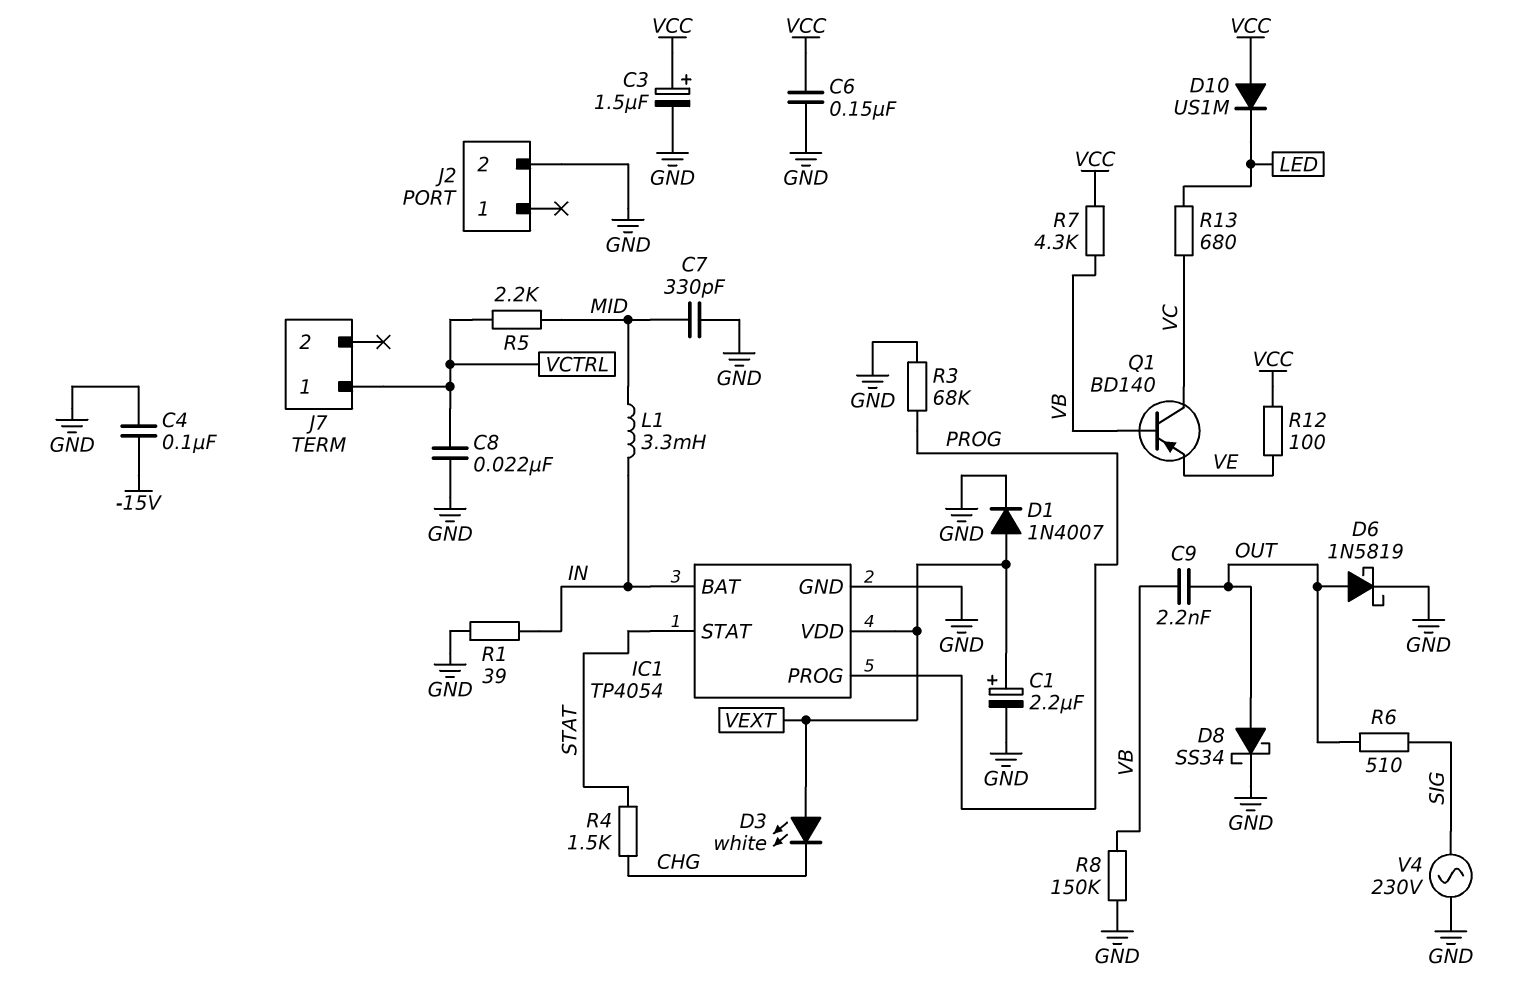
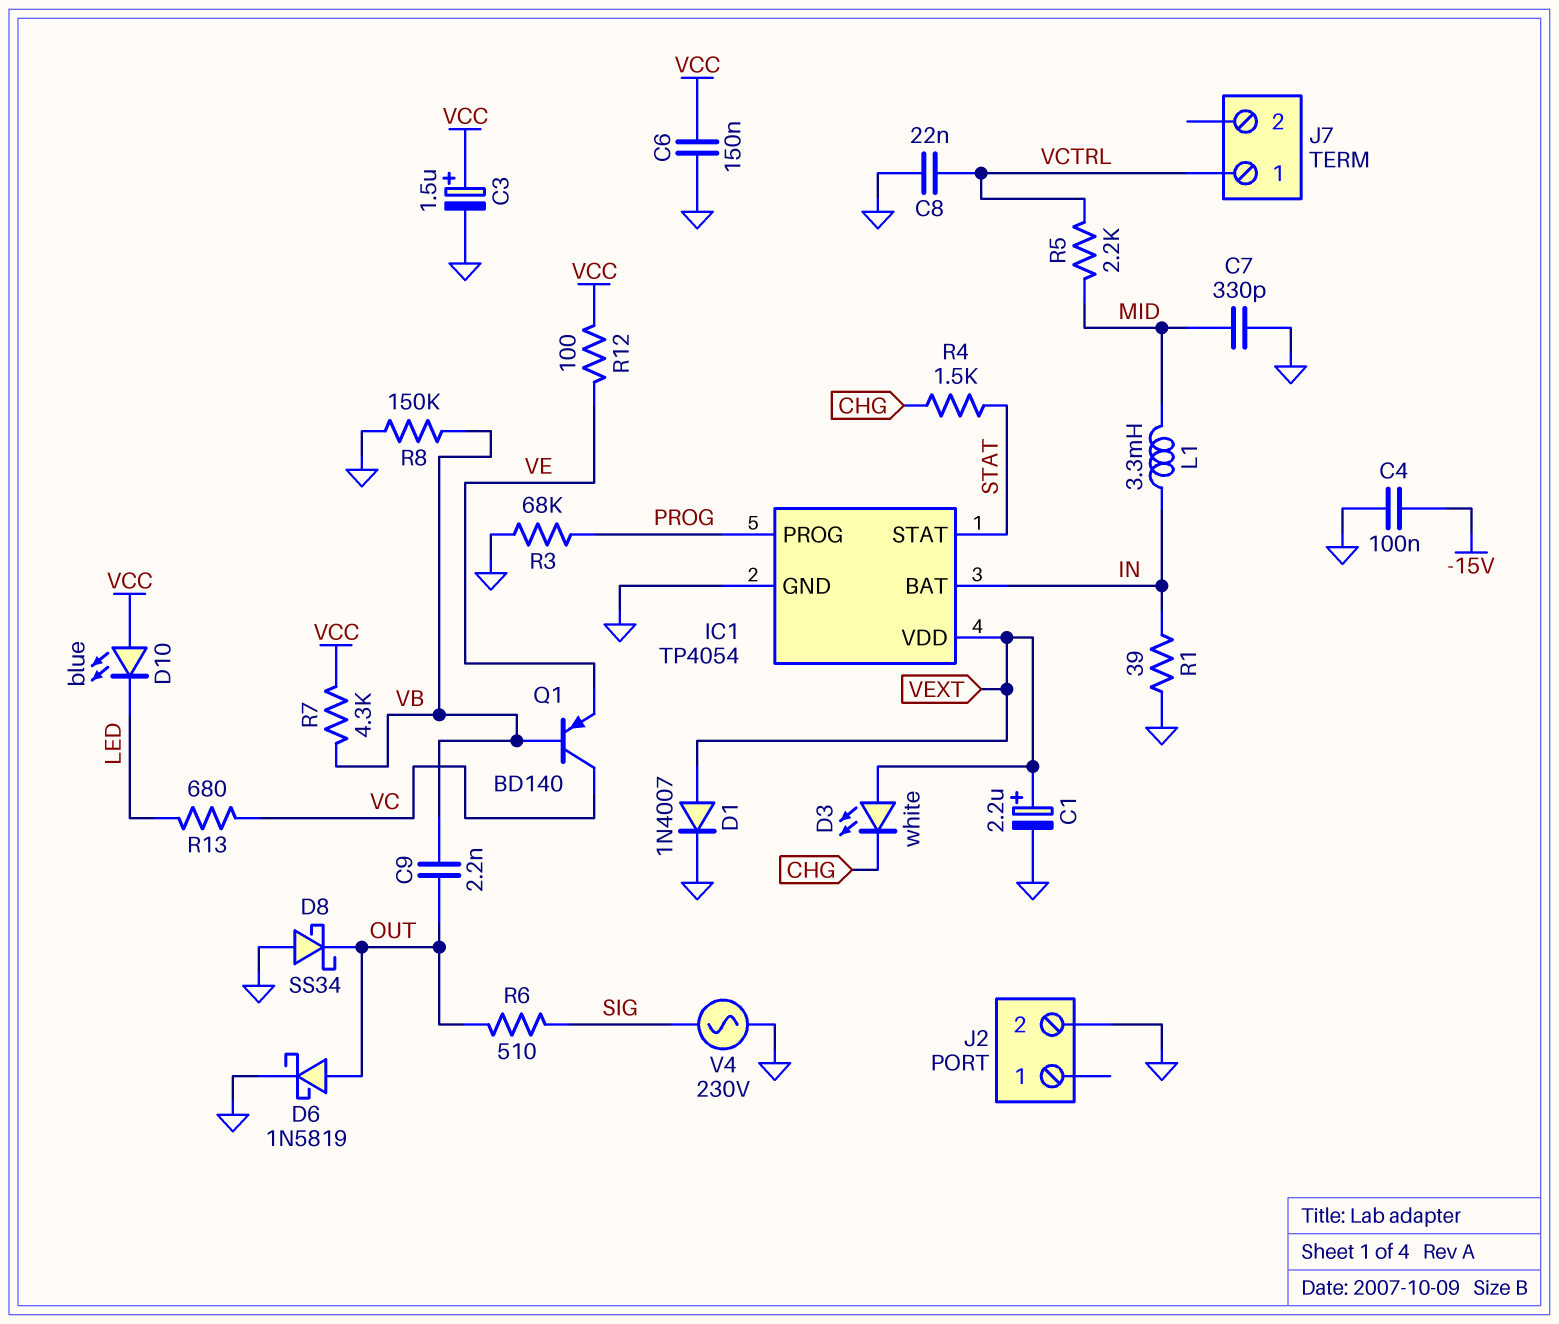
D8: schottky SS34 (A OUT, K GND) -> schottky SS34 (A GND, K OUT)
D10: diode US1M (A VCC, K LED) -> LED blue (A VCC, K LED)

